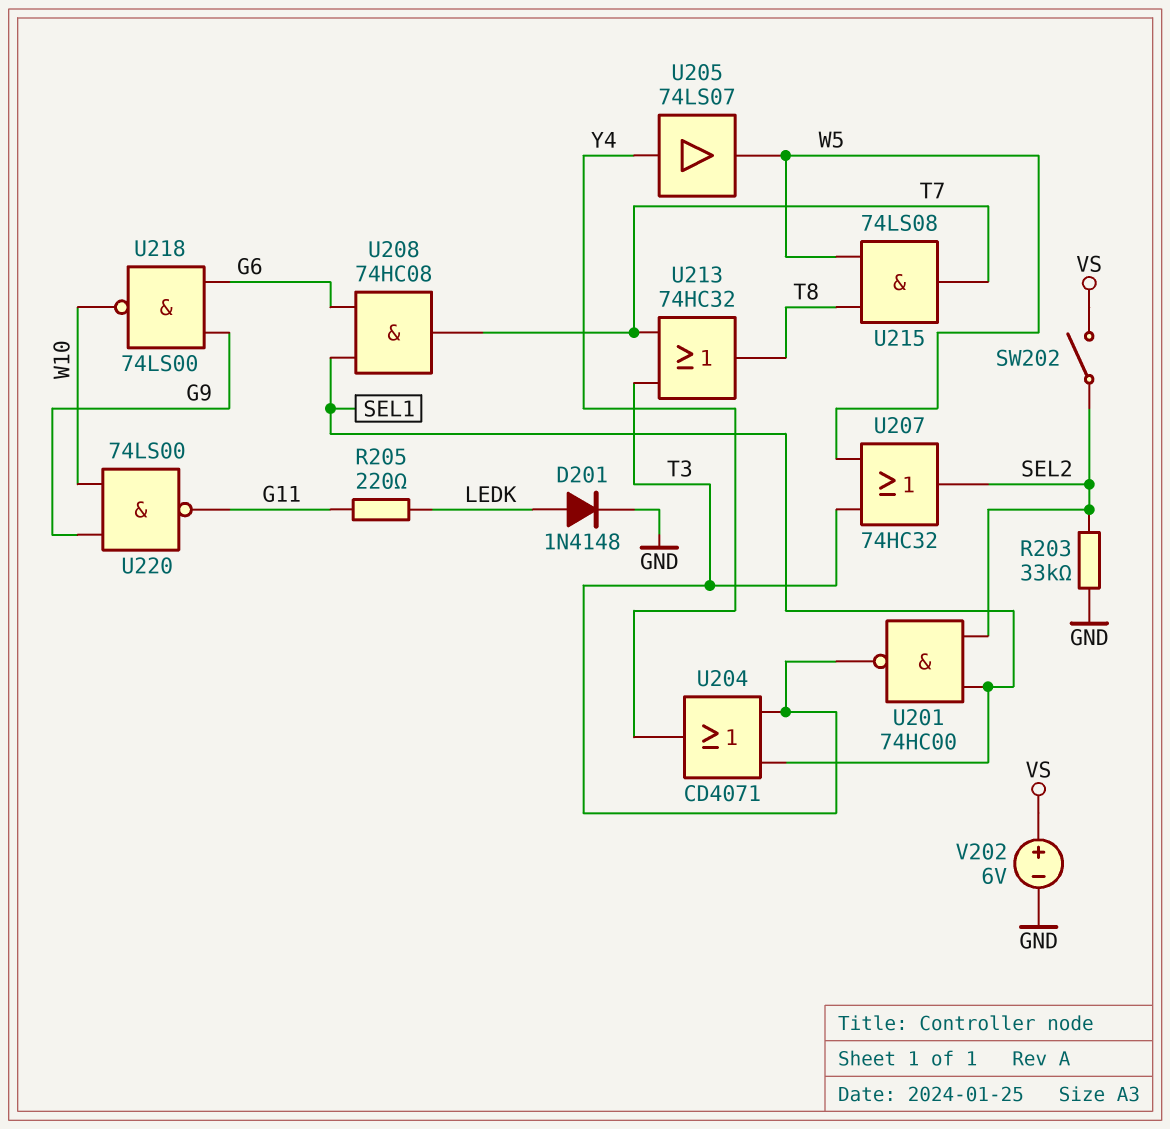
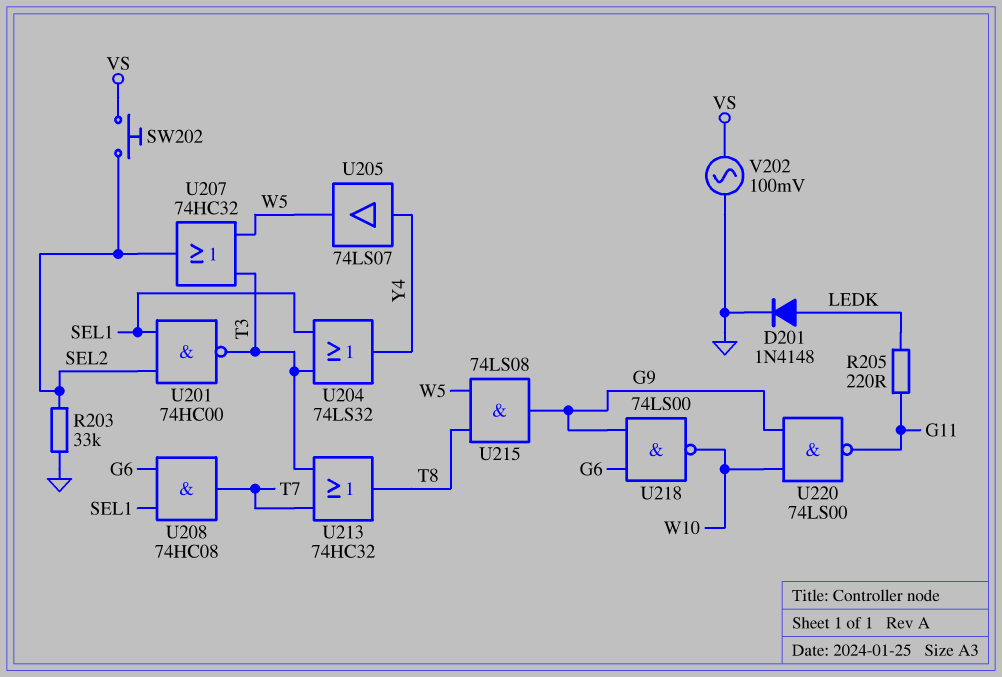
SW202: switch (SEL2, VS) -> button (SEL2, VS)
U204: OR CD4071 (in SEL1, in T3, out Y4) -> OR 74LS32 (in SEL1, in T3, out Y4)
U215: AND 74LS08 (in T8, in W5, out T7) -> AND 74LS08 (in T8, in W5, out G9)
V202: 6V (plus VS, minus GND) -> AC 100mV (GND, VS)

